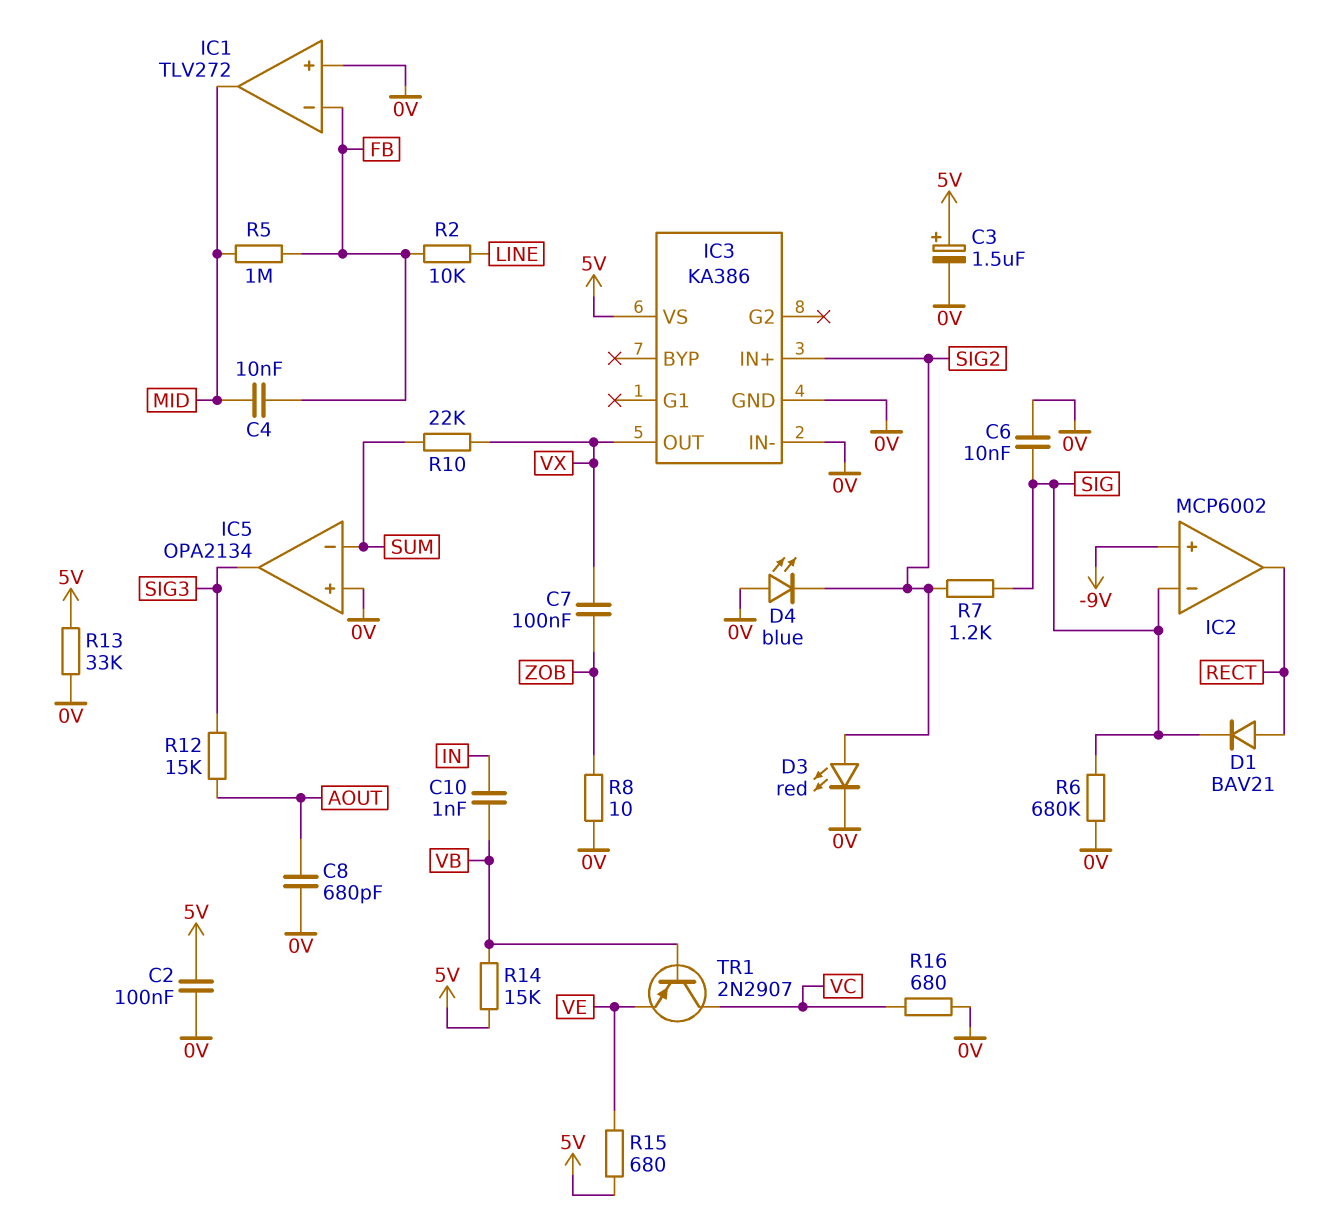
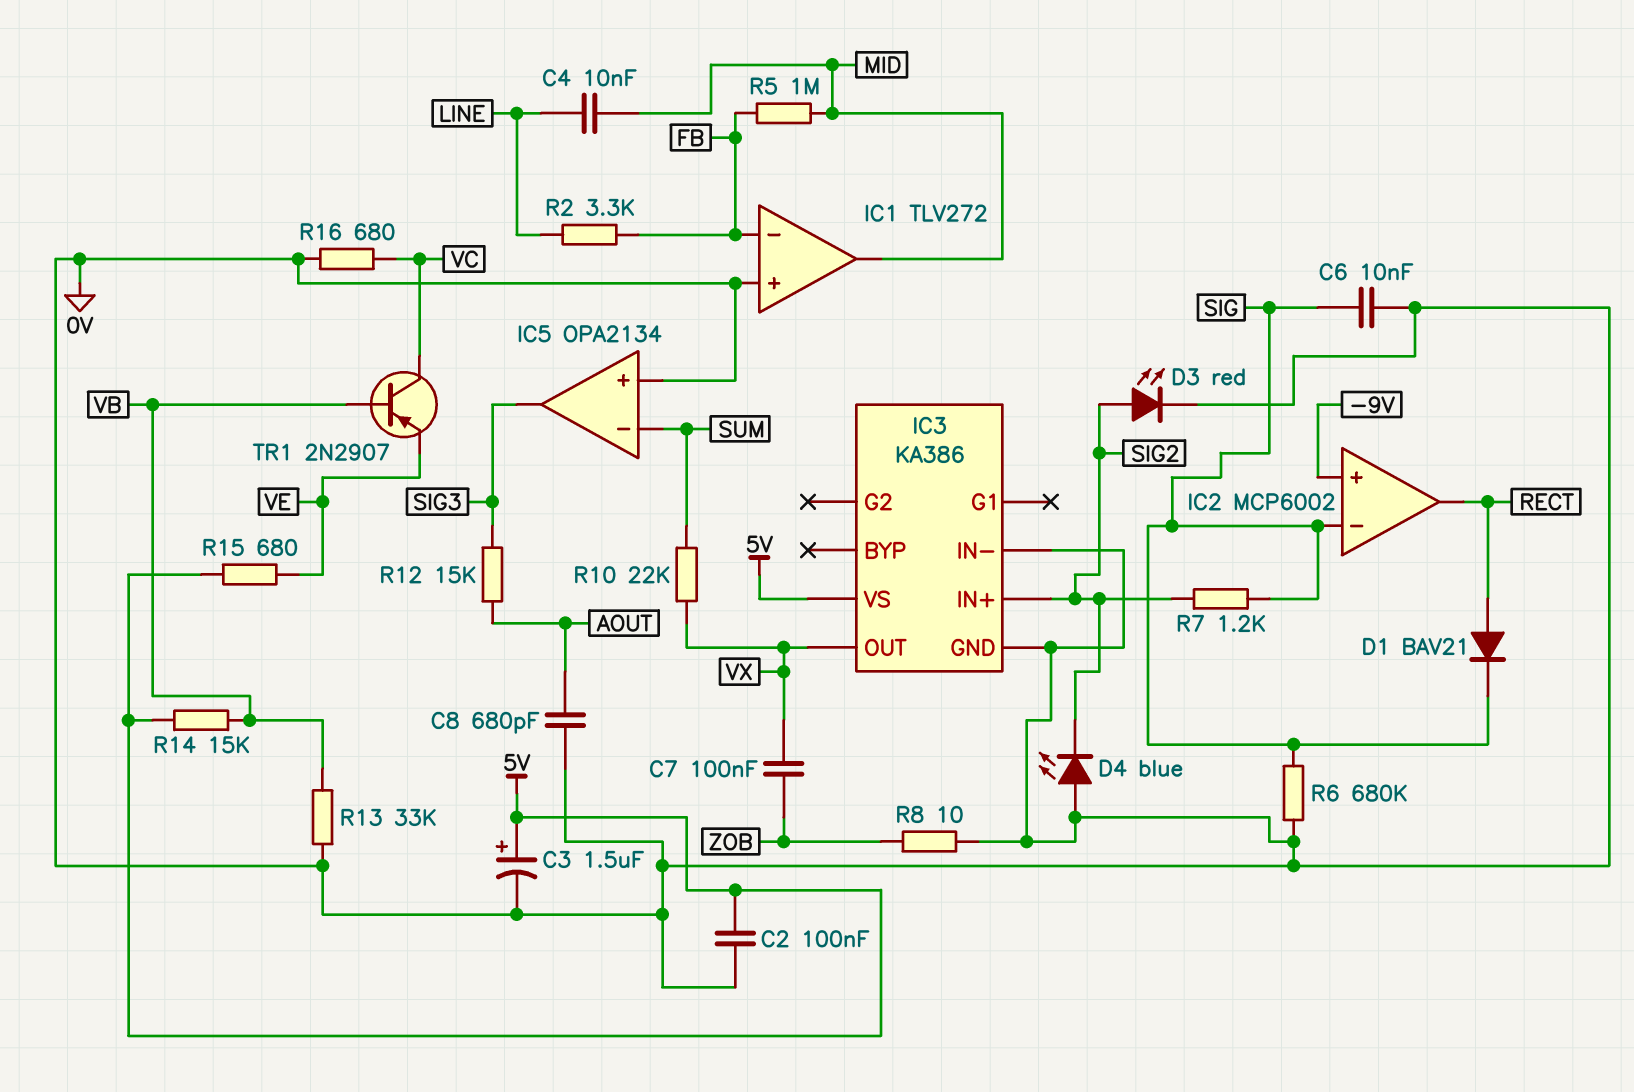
C4: 10nF (FB, MID) -> 10nF (LINE, MID)
C10: 1nF (IN, VB) -> none
R2: 10k (FB, LINE) -> 3.3k (FB, LINE)
R13: 33k (0V, 5V) -> 33k (0V, VB)

